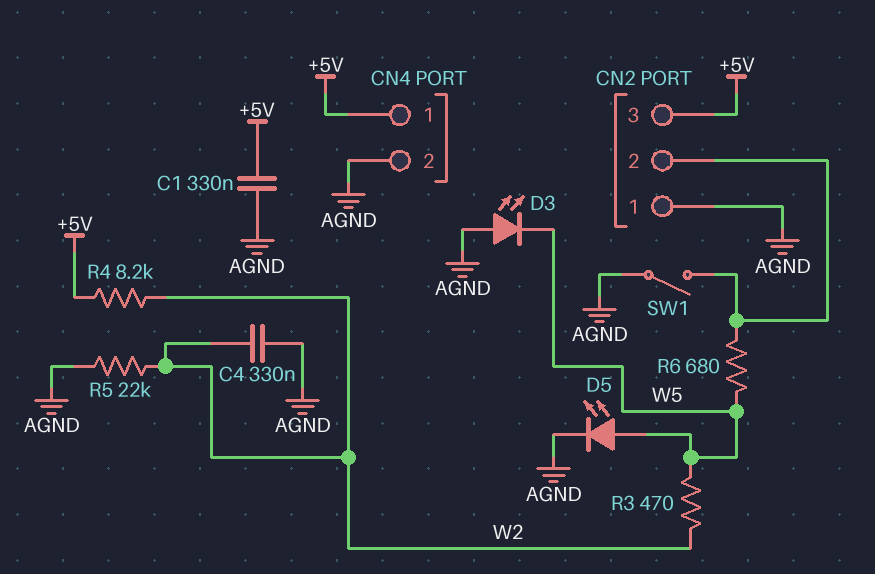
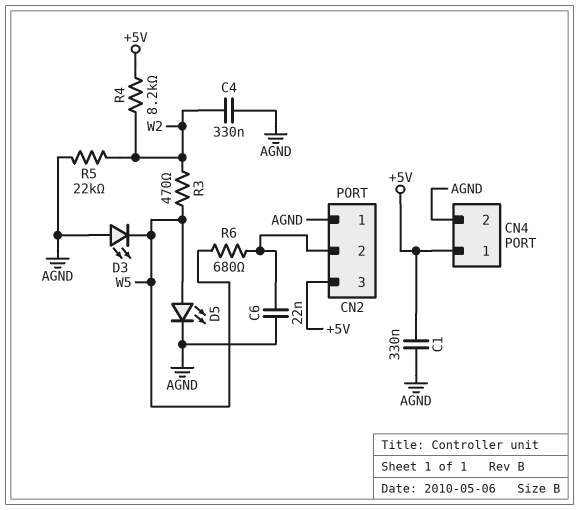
C6: none -> 22nF (AGND, CN2/2)
SW1: switch (AGND, CN2/2) -> none

